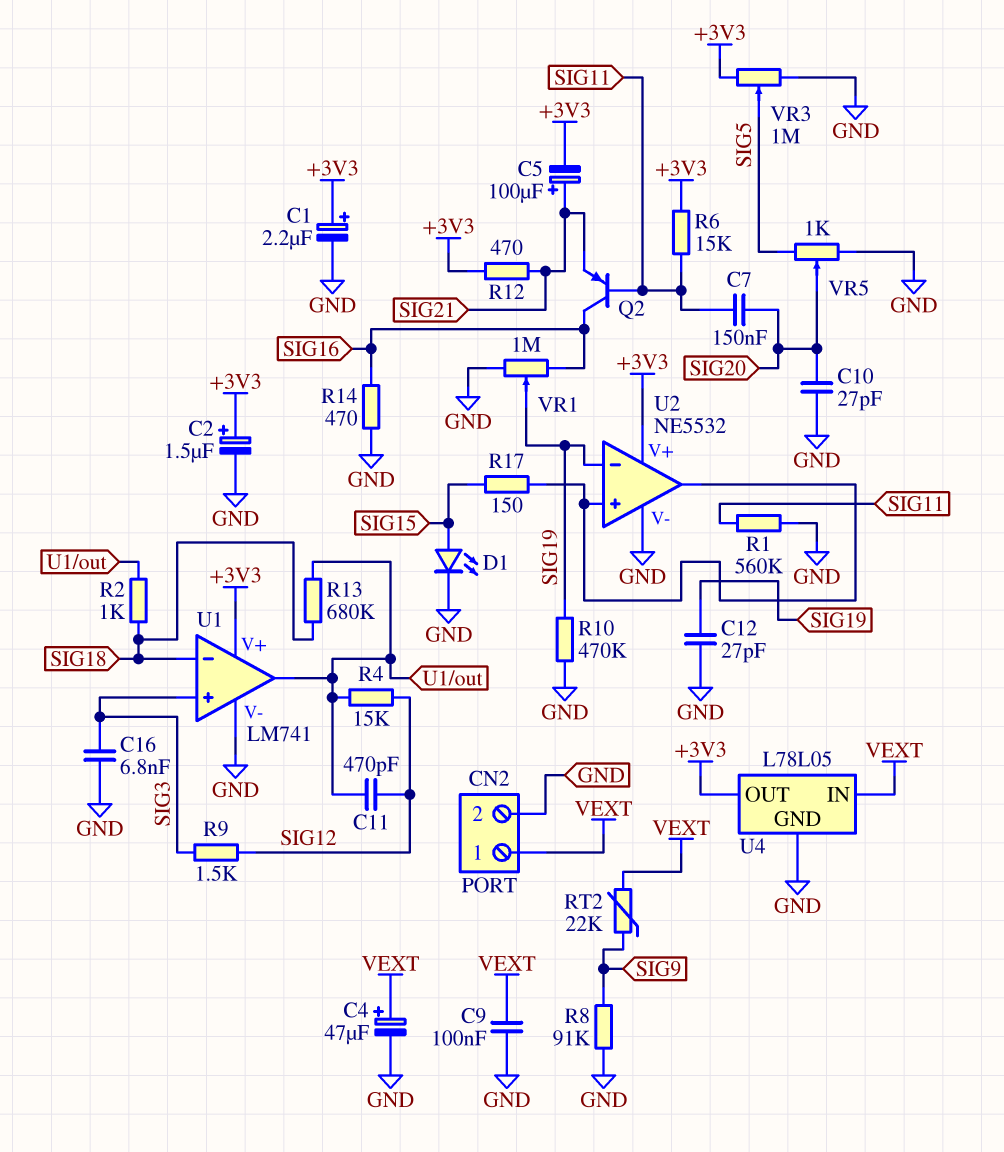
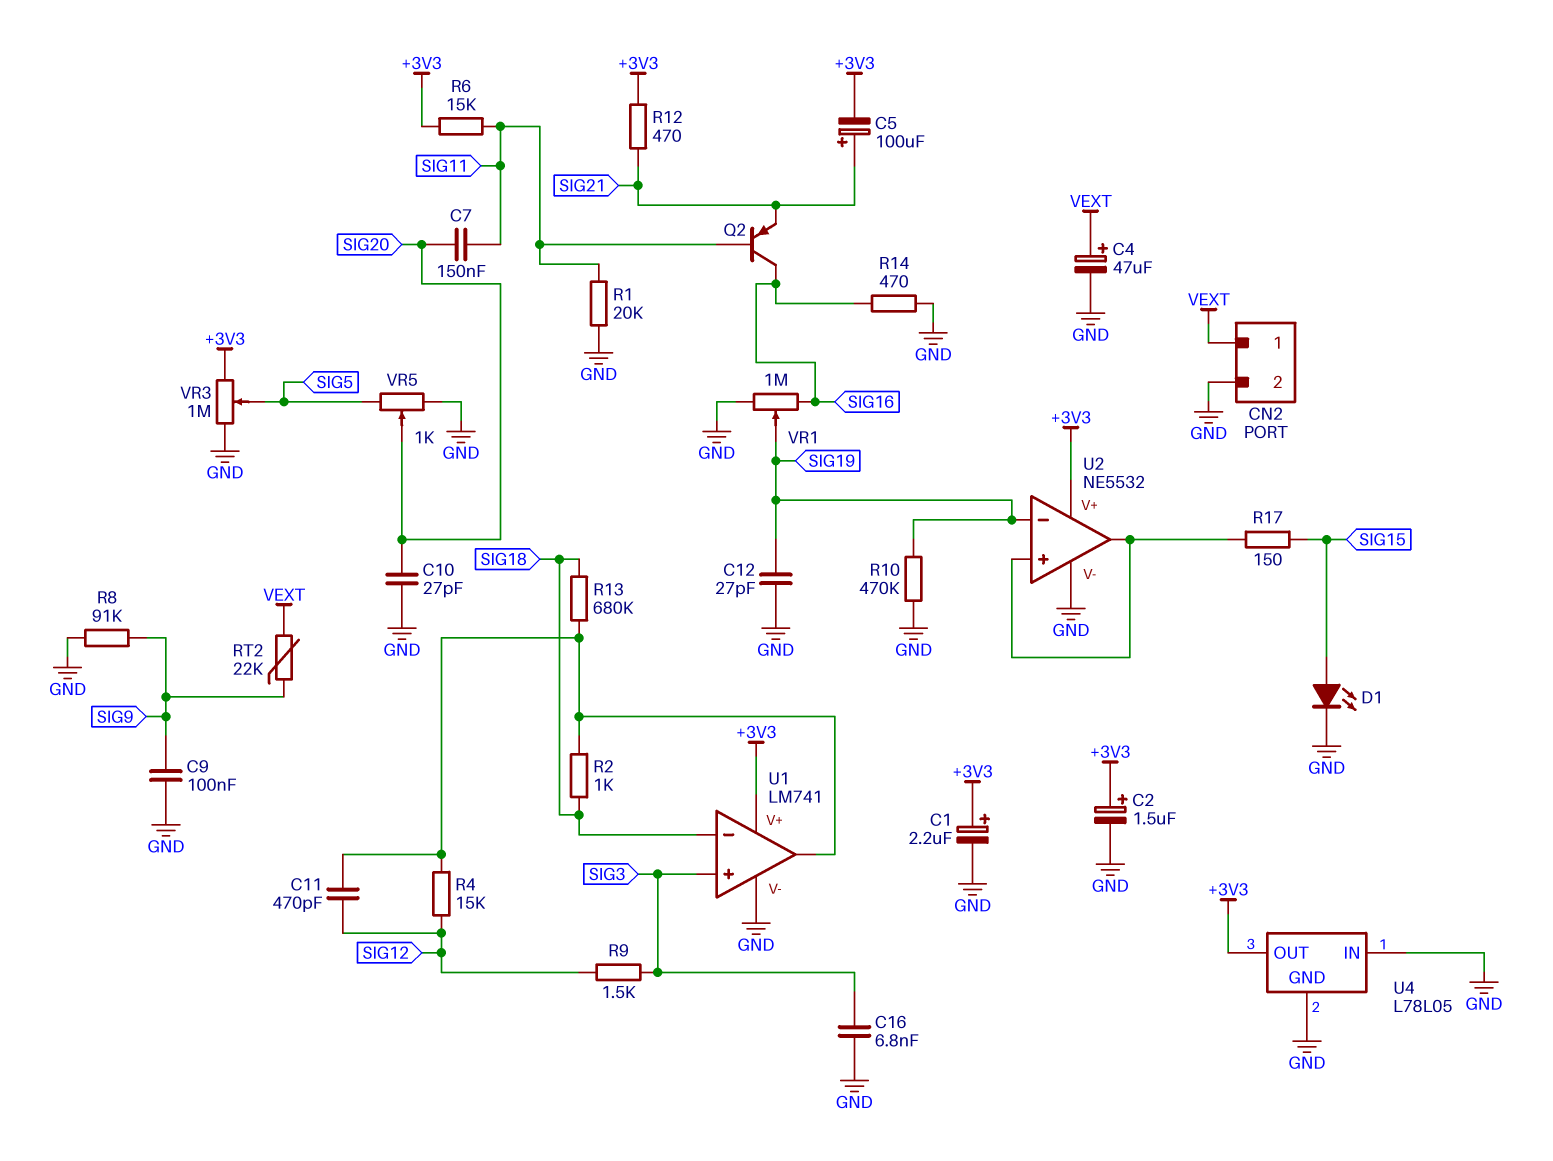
C9: 100nF (GND, VEXT) -> 100nF (GND, SIG9)
R1: 560k (GND, SIG11) -> 20k (GND, SIG11)
U4 pin IN: VEXT -> GND

